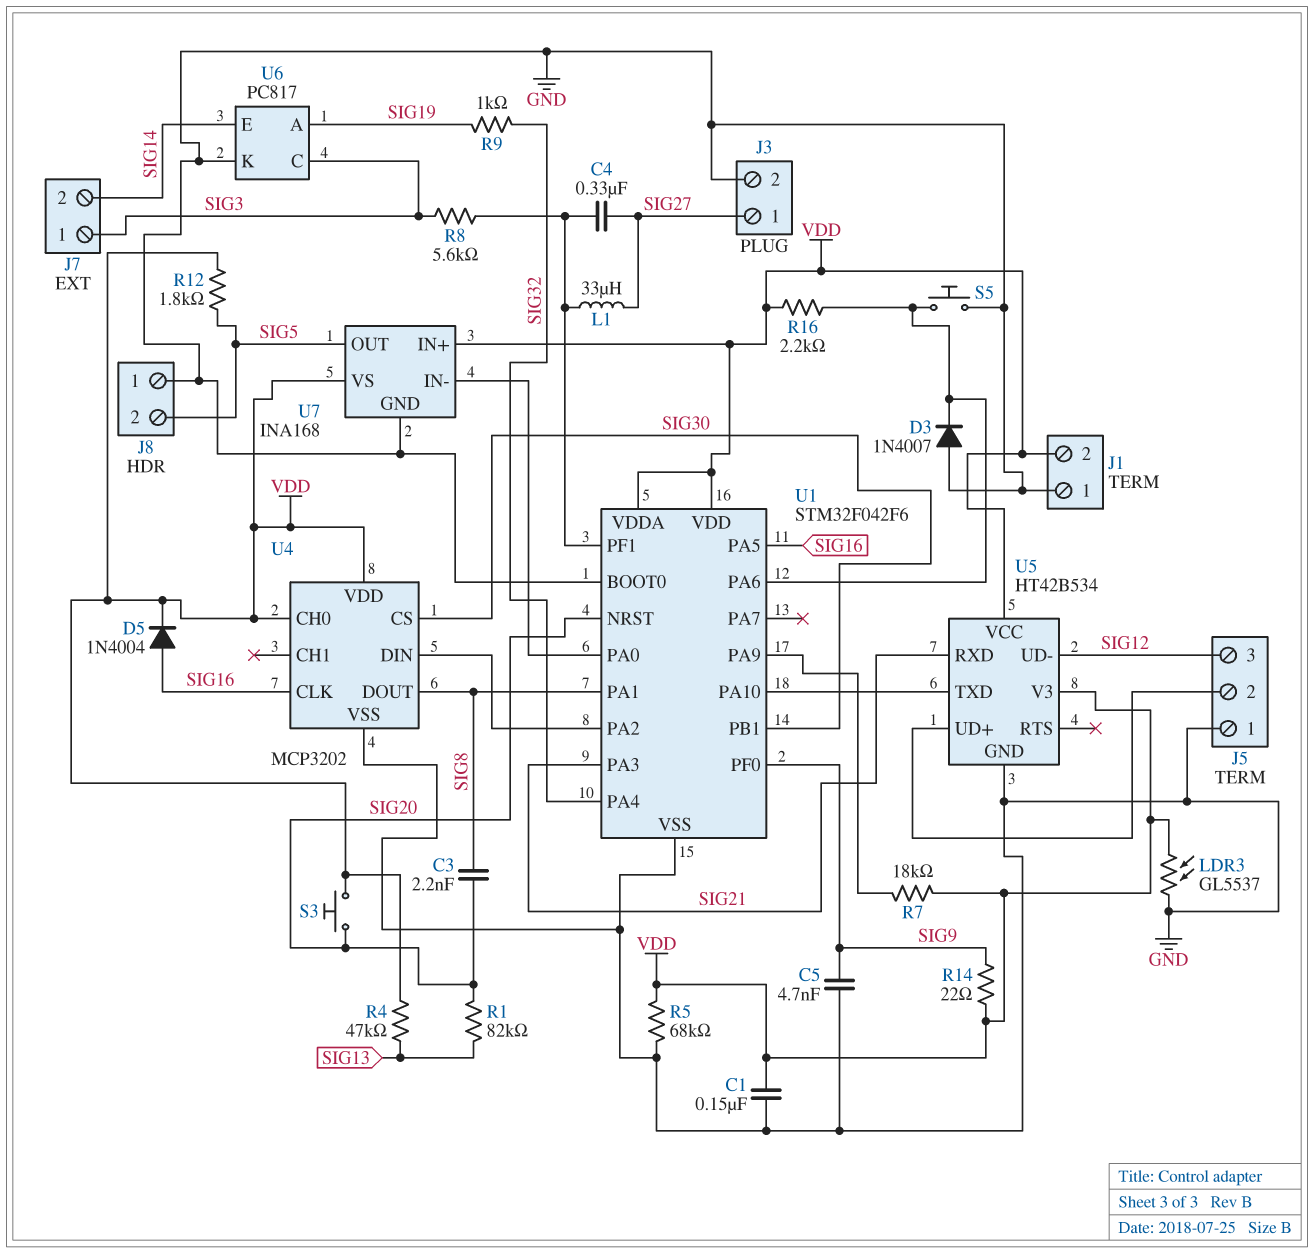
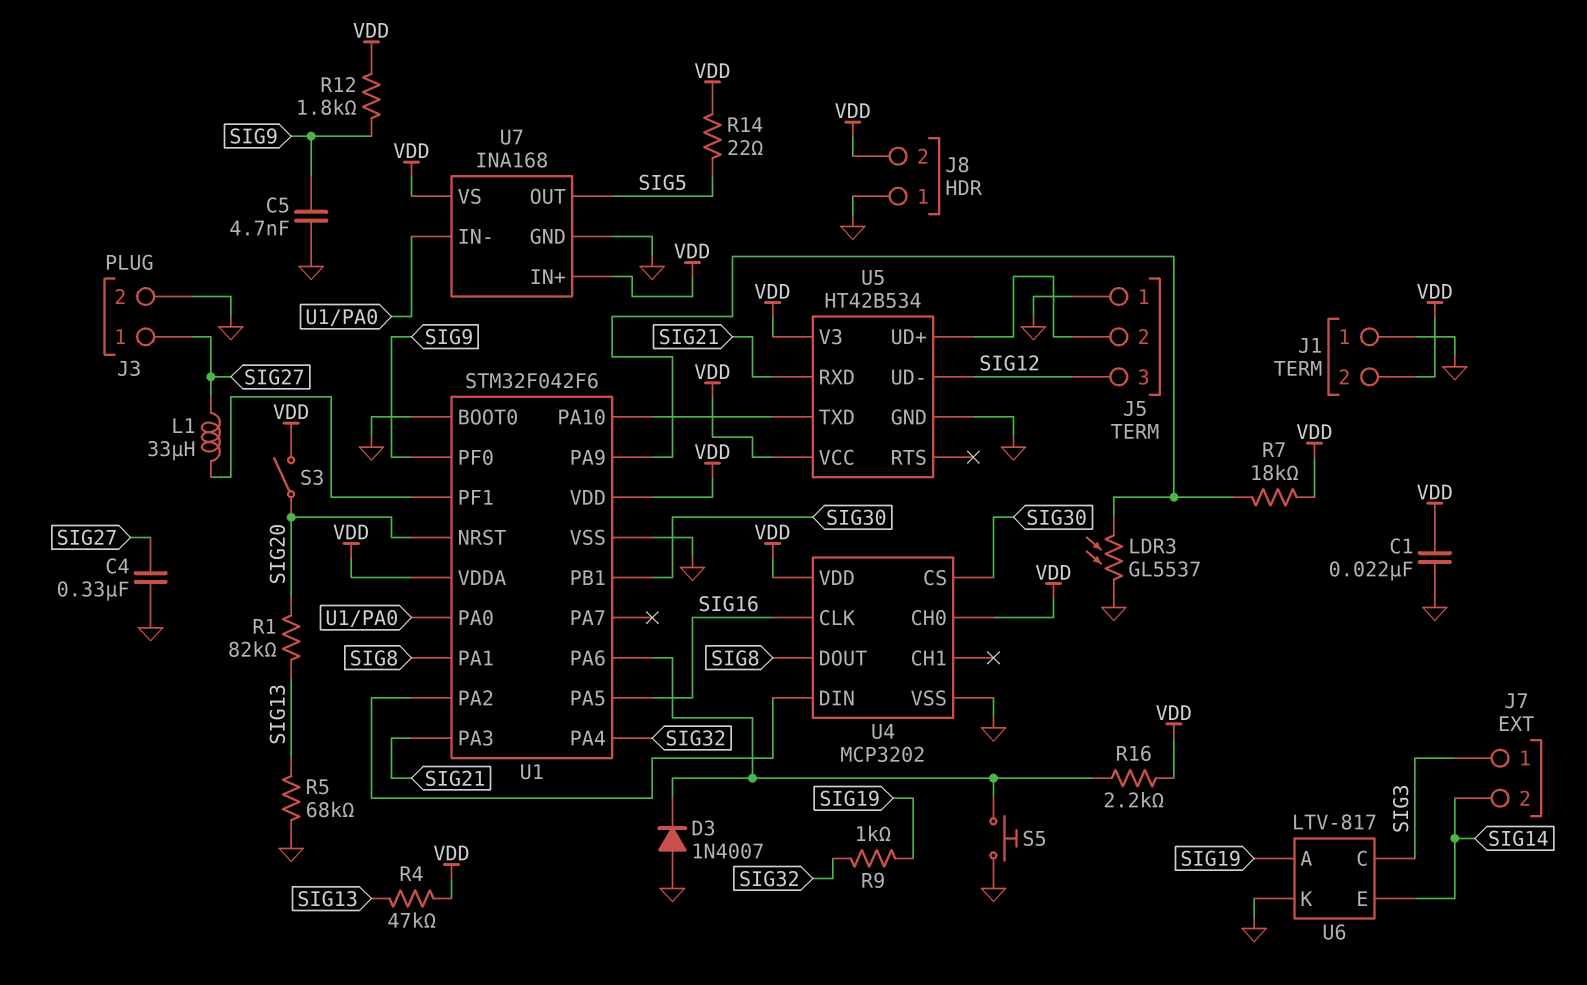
C1: 150nF (GND, VDD) -> 22nF (GND, VDD)
C3: 2.2nF (SIG8, SIG20) -> none
C4: 330nF (SIG27, U1/PF1) -> 330nF (GND, SIG27)
D5: diode 1N4004 (A SIG16, K VDD) -> none
J8 pin 2: SIG5 -> VDD
LDR3: GL5537 (GND, VDD) -> GL5537 (GND, U1/PA9)
R5: 68k (GND, VDD) -> 68k (GND, SIG13)
R8: 5.6k (SIG3, U1/PF1) -> none
R12: 1.8k (SIG5, VDD) -> 1.8k (SIG9, VDD)
R14: 22 (SIG9, VDD) -> 22 (SIG5, VDD)
S3: button (SIG20, VDD) -> switch (SIG20, VDD)
U6: PC817 -> LTV-817

